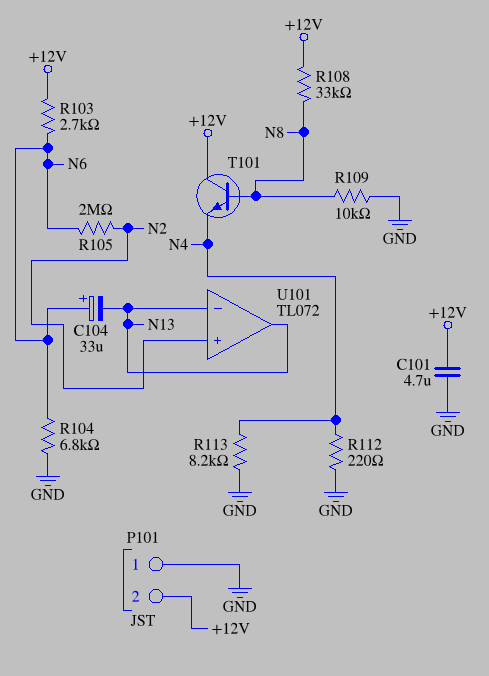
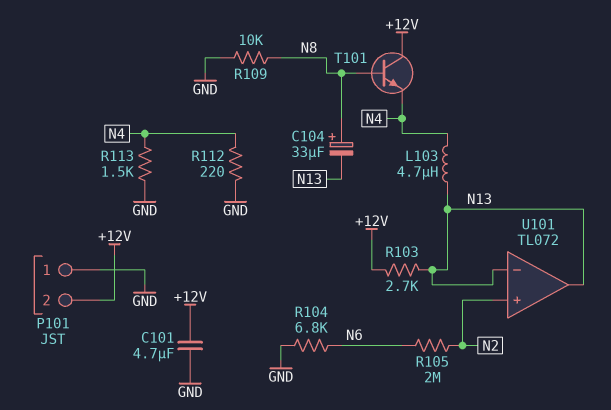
C104: 33uF (plus N6, minus N13) -> 33uF (plus N8, minus N13)
L103: none -> 4.7uH (N4, N13)
R103: 2.7k (+12V, N6) -> 2.7k (+12V, N13)
R108: 33k (+12V, N8) -> none
R113: 8.2k (GND, N4) -> 1.5k (GND, N4)

